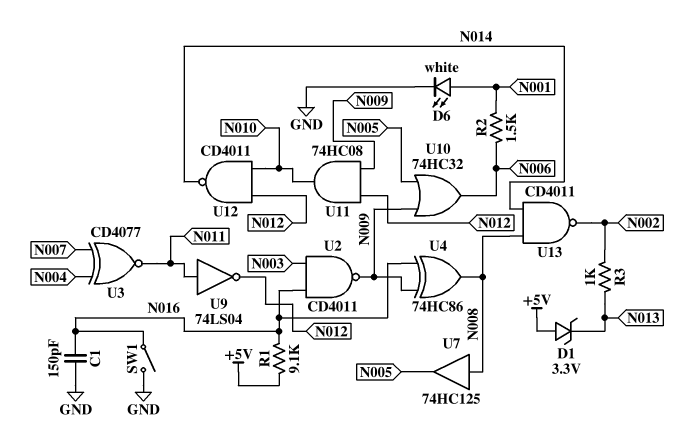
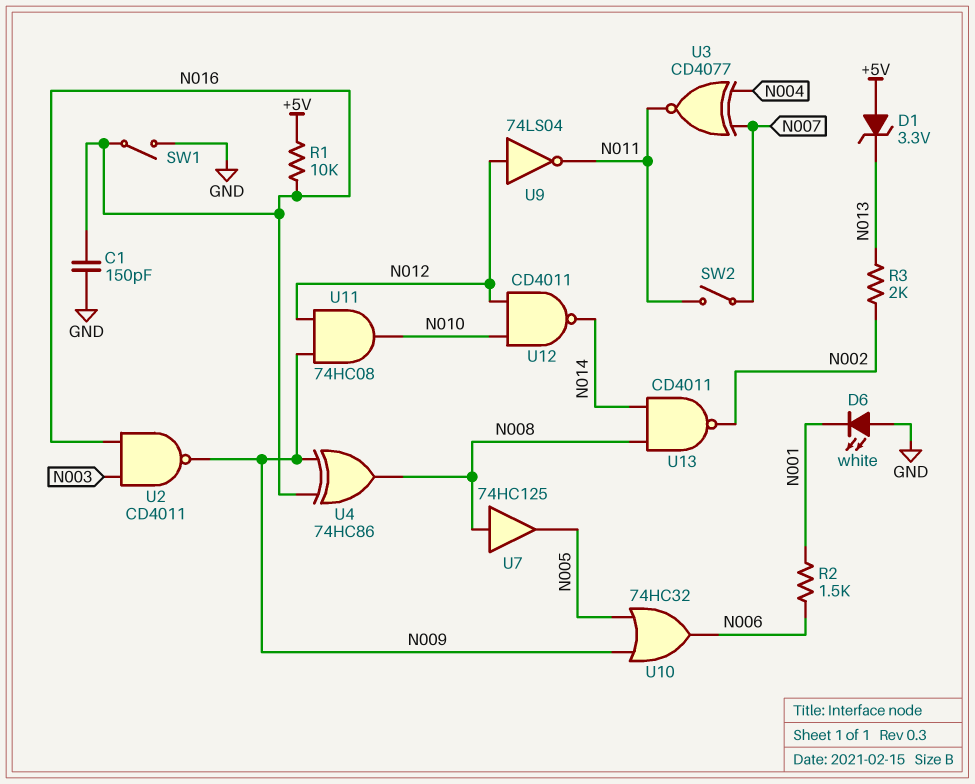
D6: LED white (A N001, K GND) -> LED white (A GND, K N001)
R1: 9.1k (+5V, N016) -> 10k (+5V, N016)
R3: 1k (N002, N013) -> 2k (N002, N013)
SW2: none -> switch (N007, N011)
U9: NOT 74LS04 (in N011, out N012) -> NOT 74LS04 (in N012, out N011)

